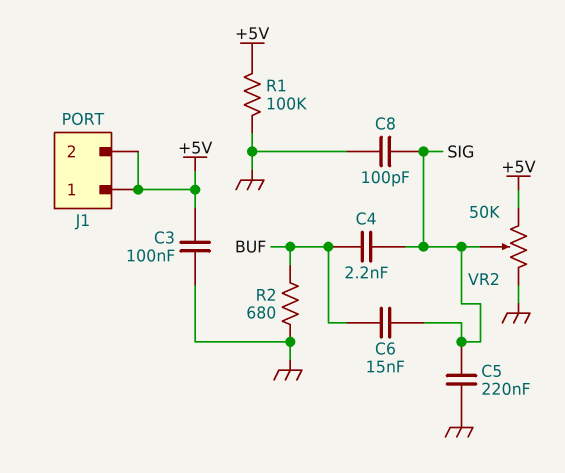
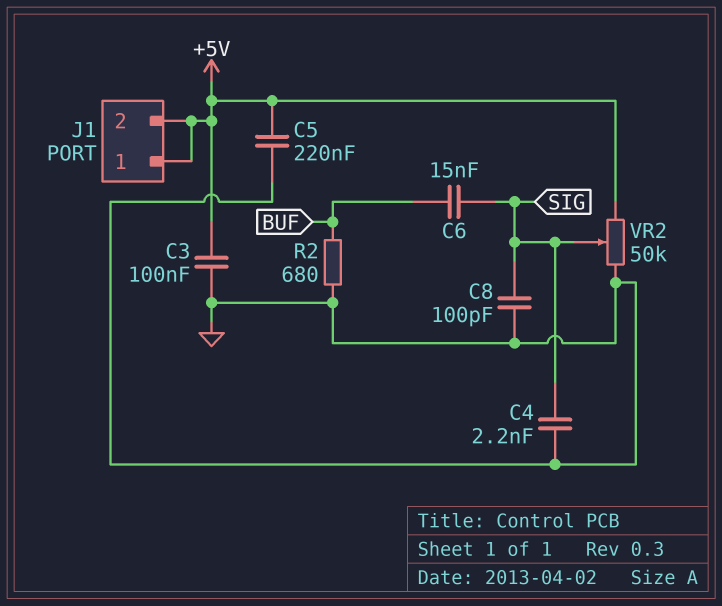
C4: 2.2nF (BUF, SIG) -> 2.2nF (GND, SIG)
C5: 220nF (GND, SIG) -> 220nF (+5V, GND)
R1: 100k (+5V, GND) -> none

